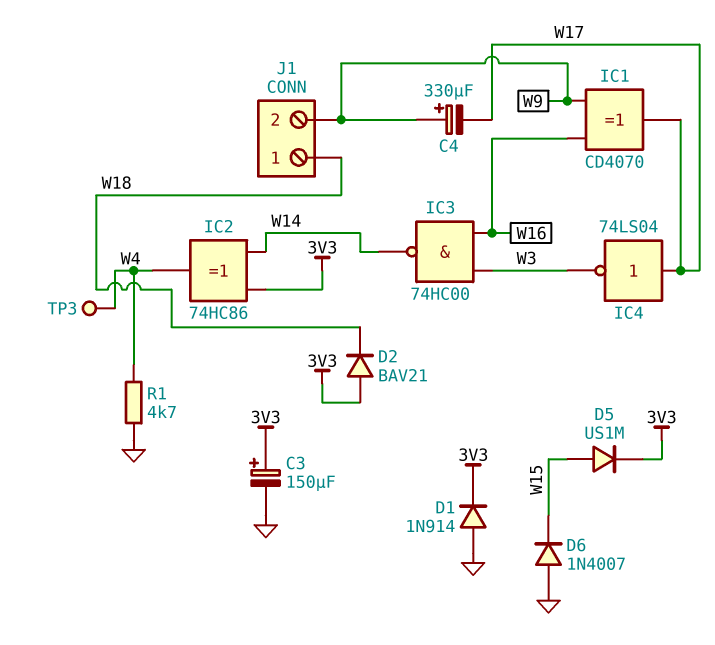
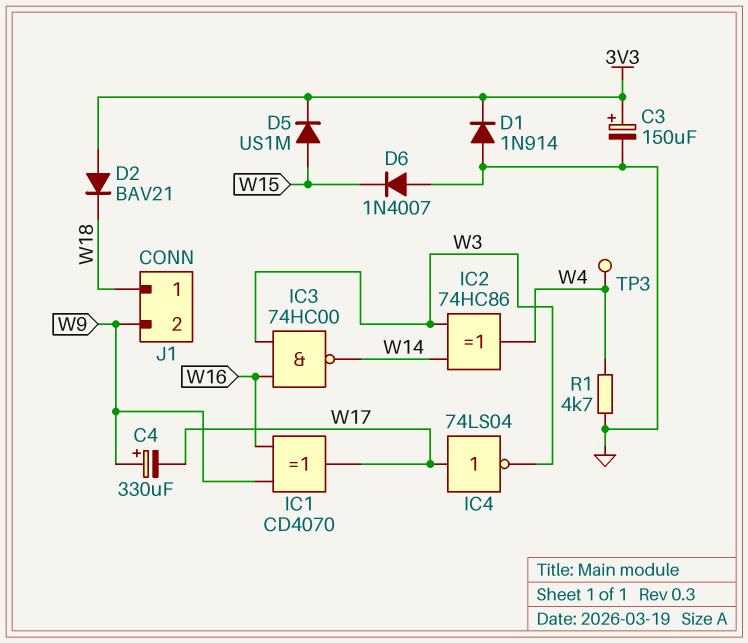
IC2: XOR 74HC86 (in 3V3, in W14, out W4) -> XOR 74HC86 (in W3, in W14, out W4)

